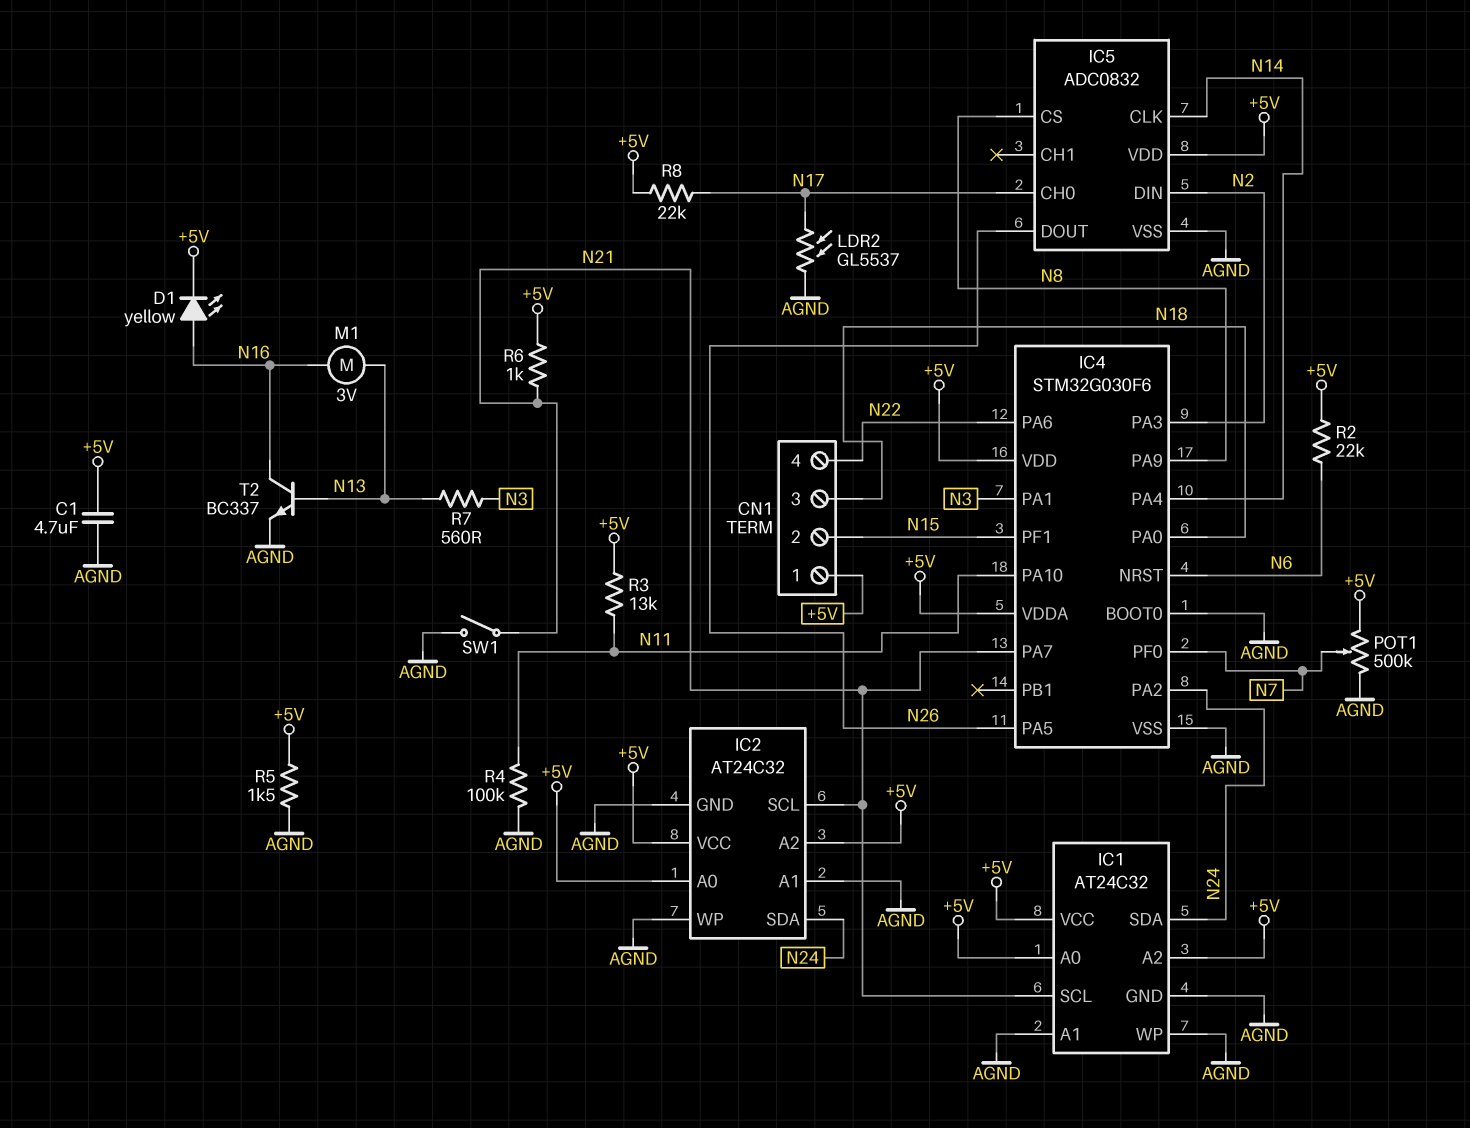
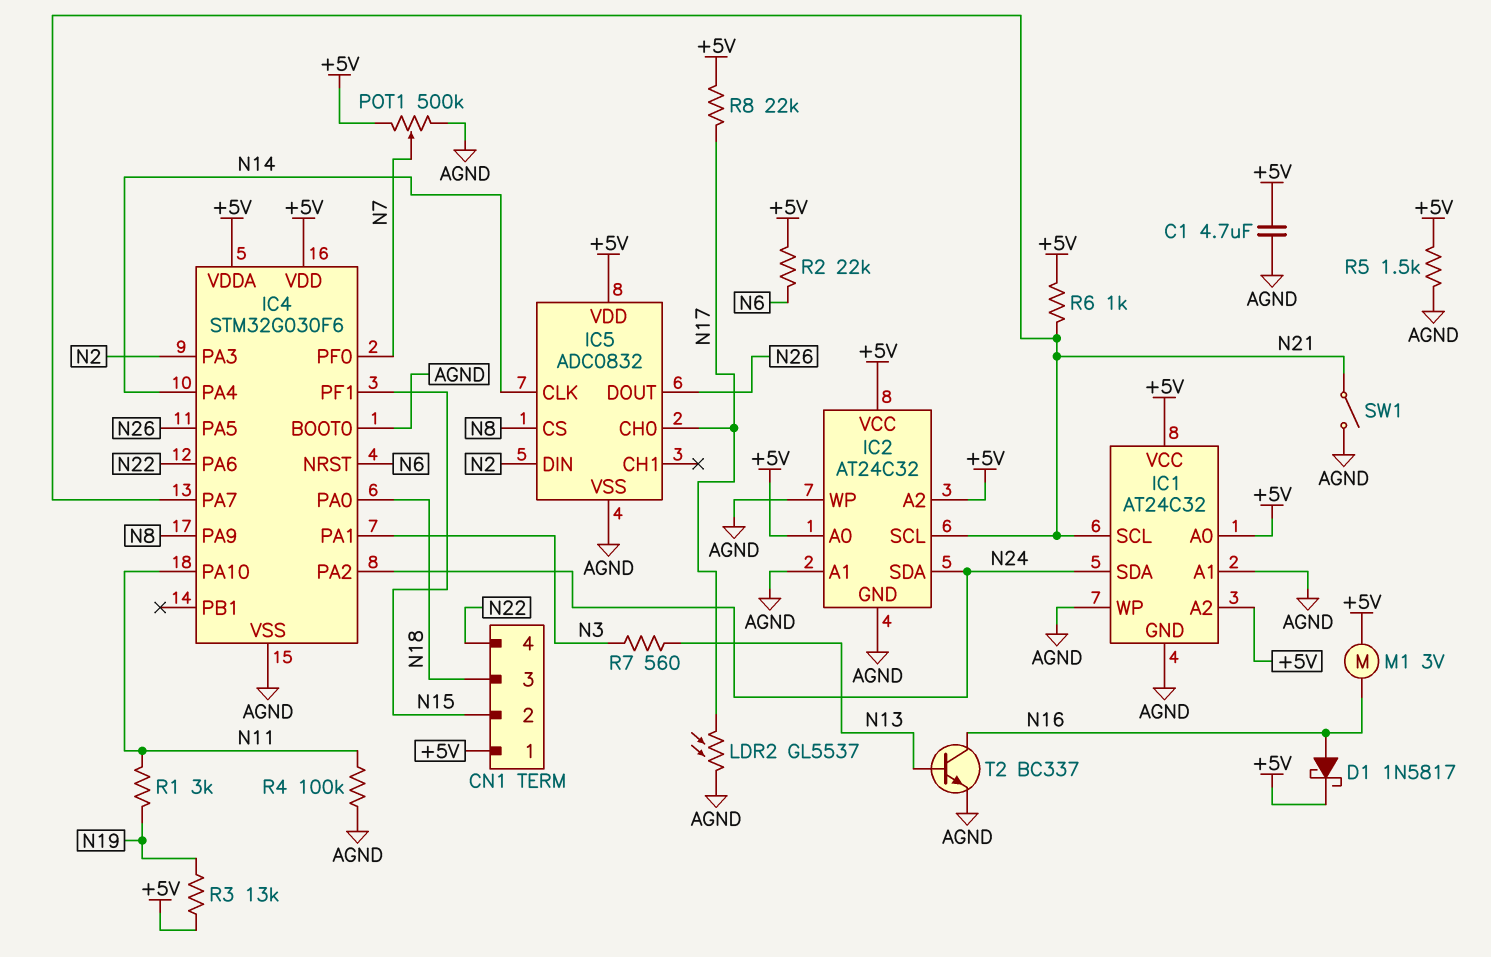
D1: LED yellow (A N16, K +5V) -> schottky 1N5817 (A N16, K +5V)
M1: motor 3V (N13, N16) -> motor 3V (+5V, N16)
R1: none -> 3k (N11, N19)
R3: 13k (+5V, N11) -> 13k (+5V, N19)

